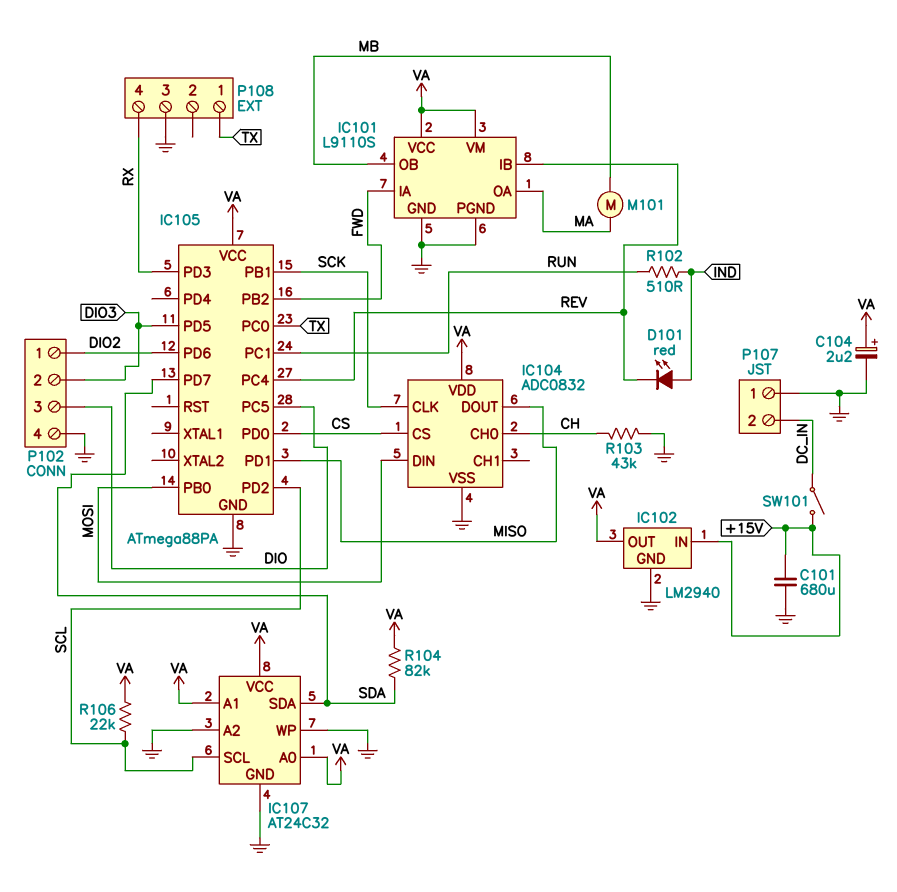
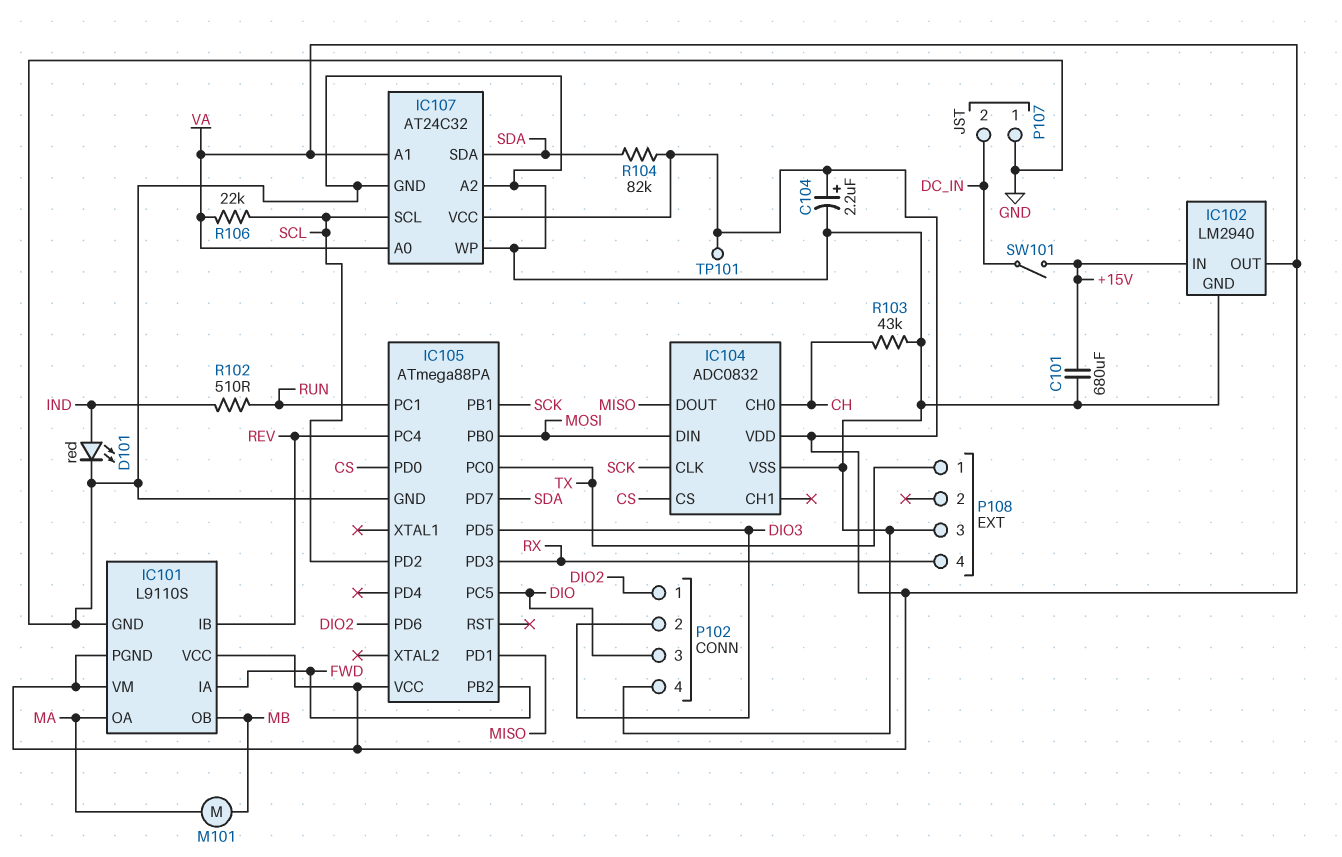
D101: LED red (A IND, K REV) -> LED red (A IND, K GND)
IC101 pin PGND: GND -> VA
TP101: none -> test point (VA)

